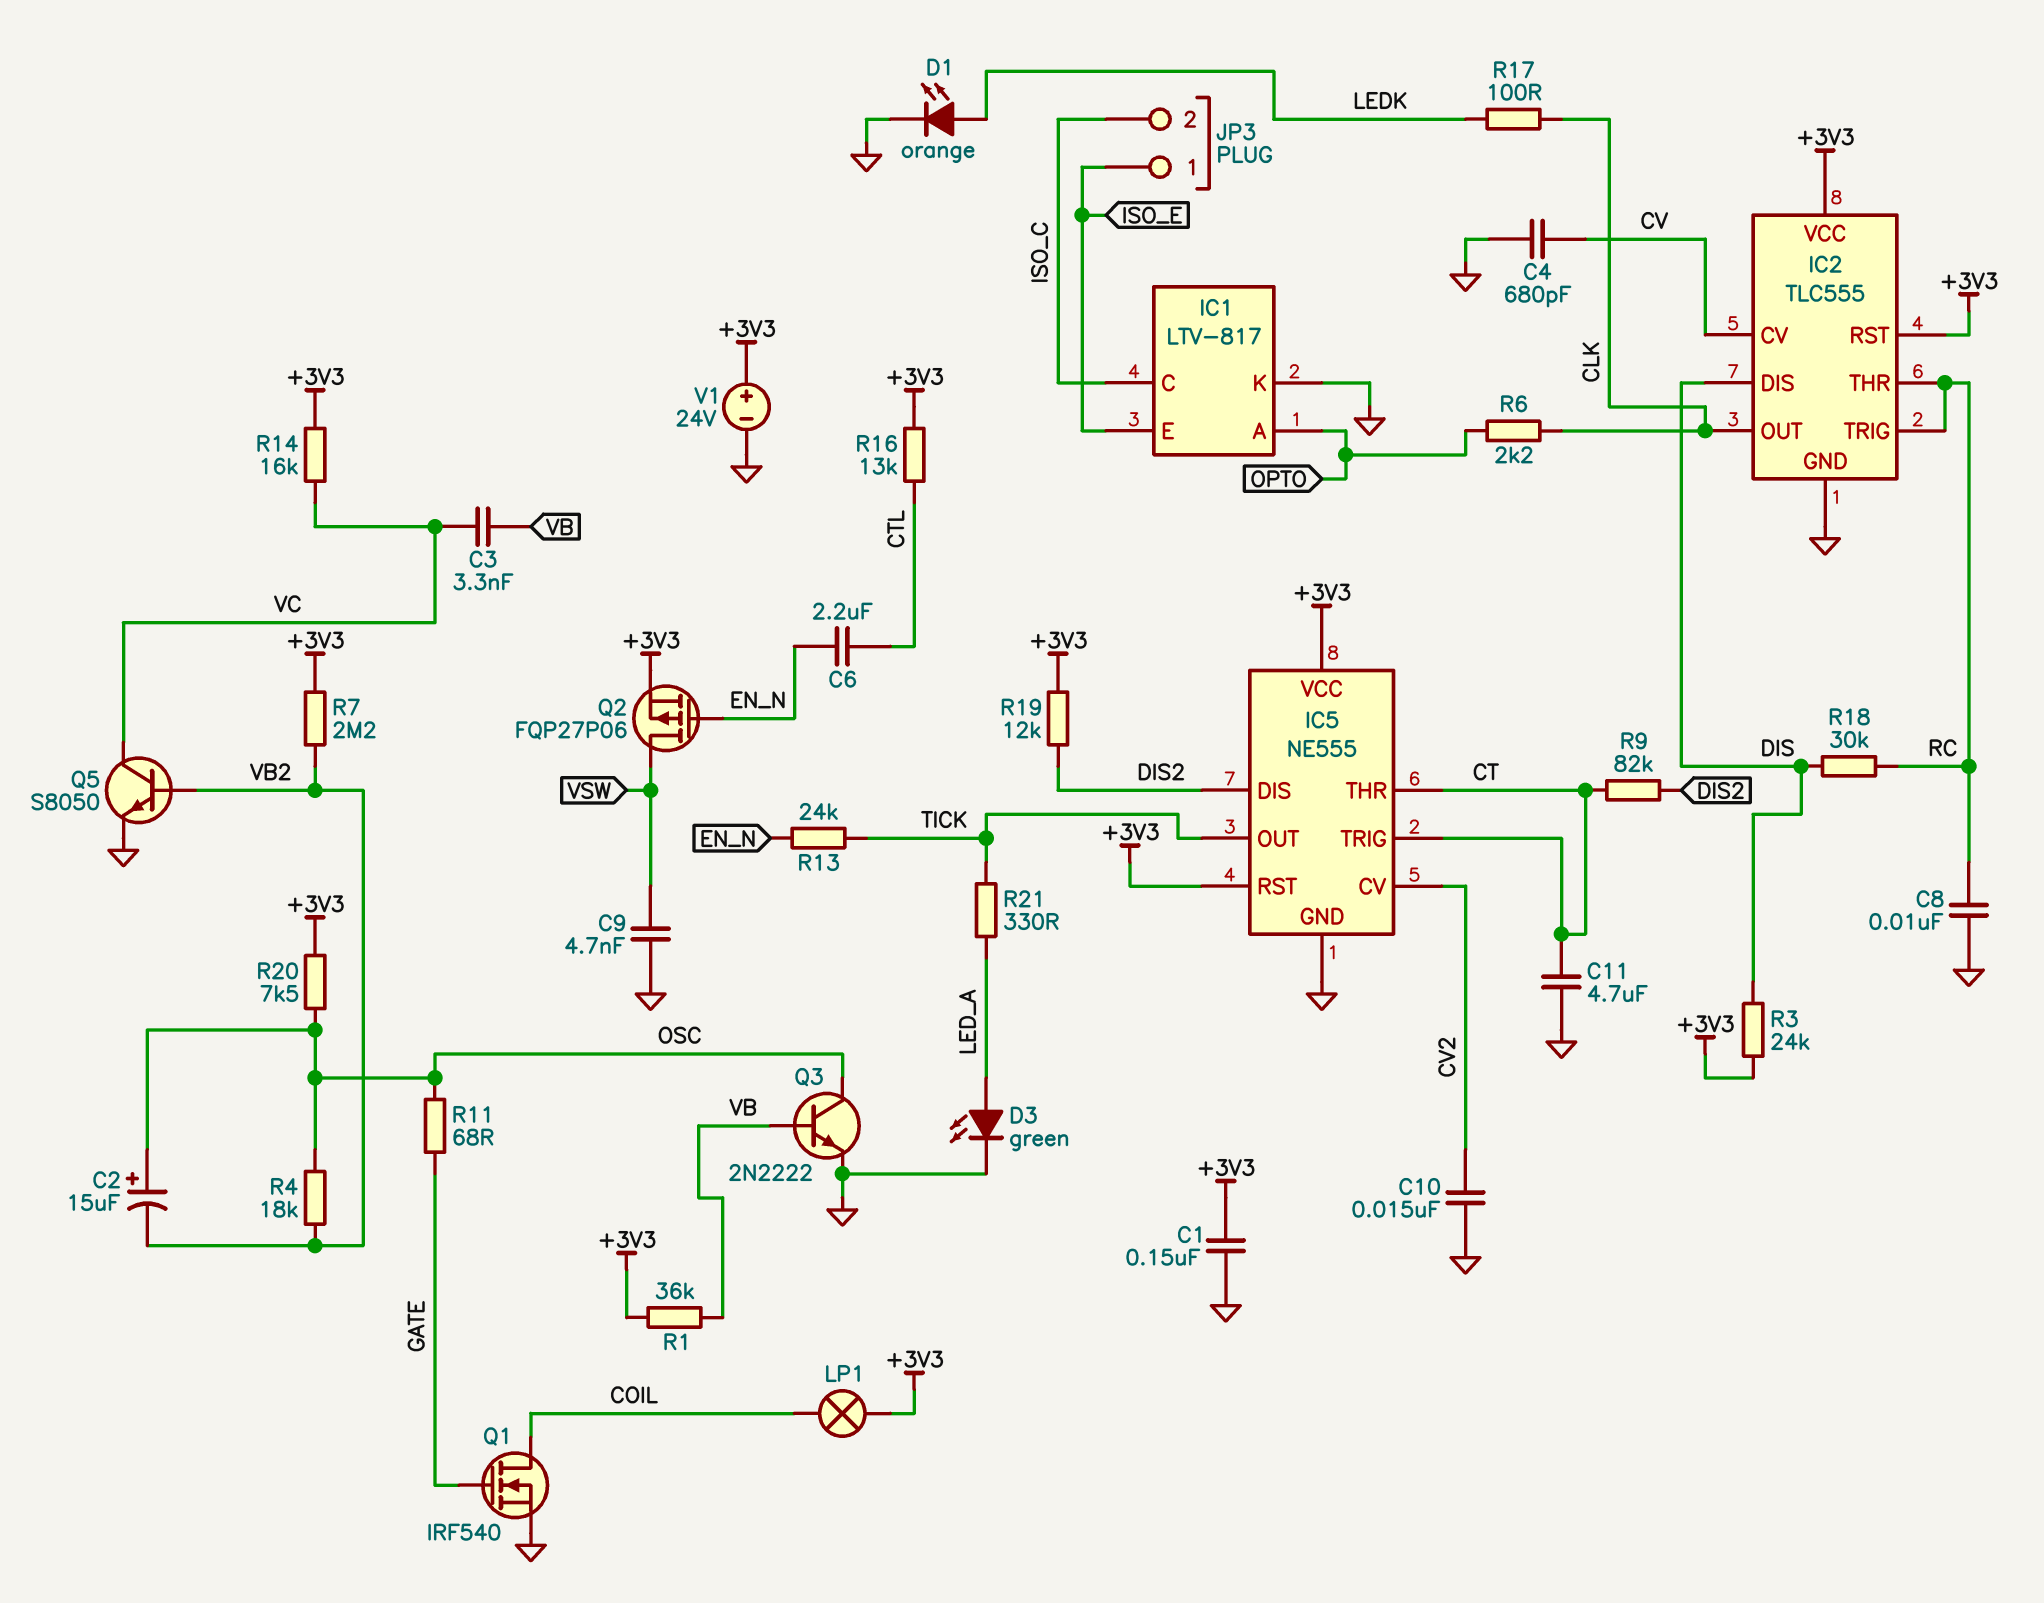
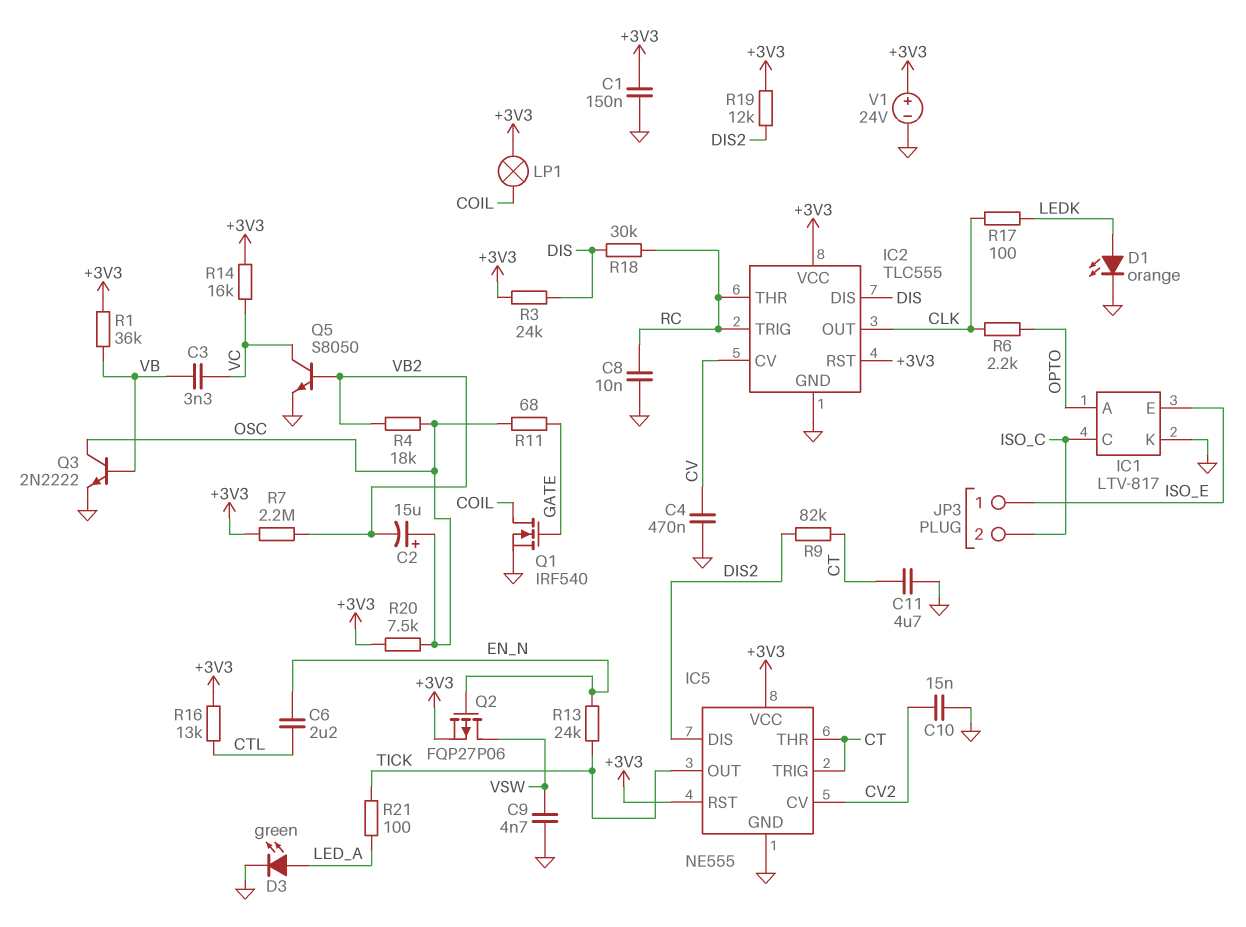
C4: 680pF (CV, GND) -> 470nF (CV, GND)
R21: 330 (LED_A, TICK) -> 100 (LED_A, TICK)

